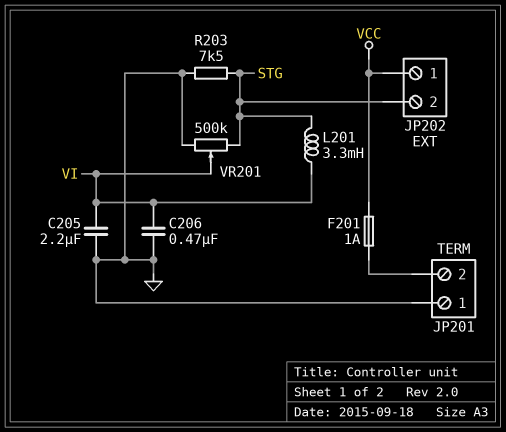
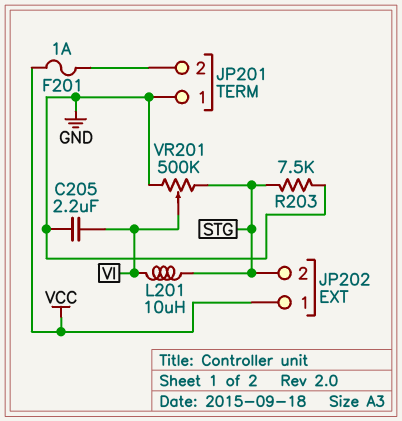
C206: 470nF (GND, VI) -> none
L201: 3.3mH (STG, VI) -> 10uH (STG, VI)

